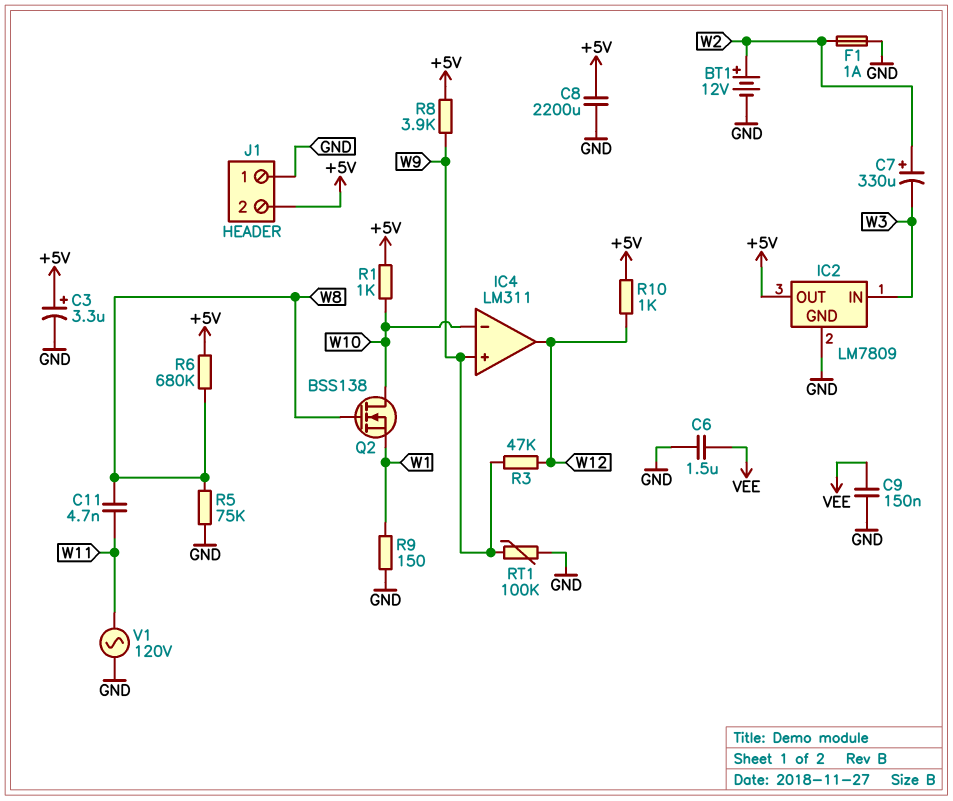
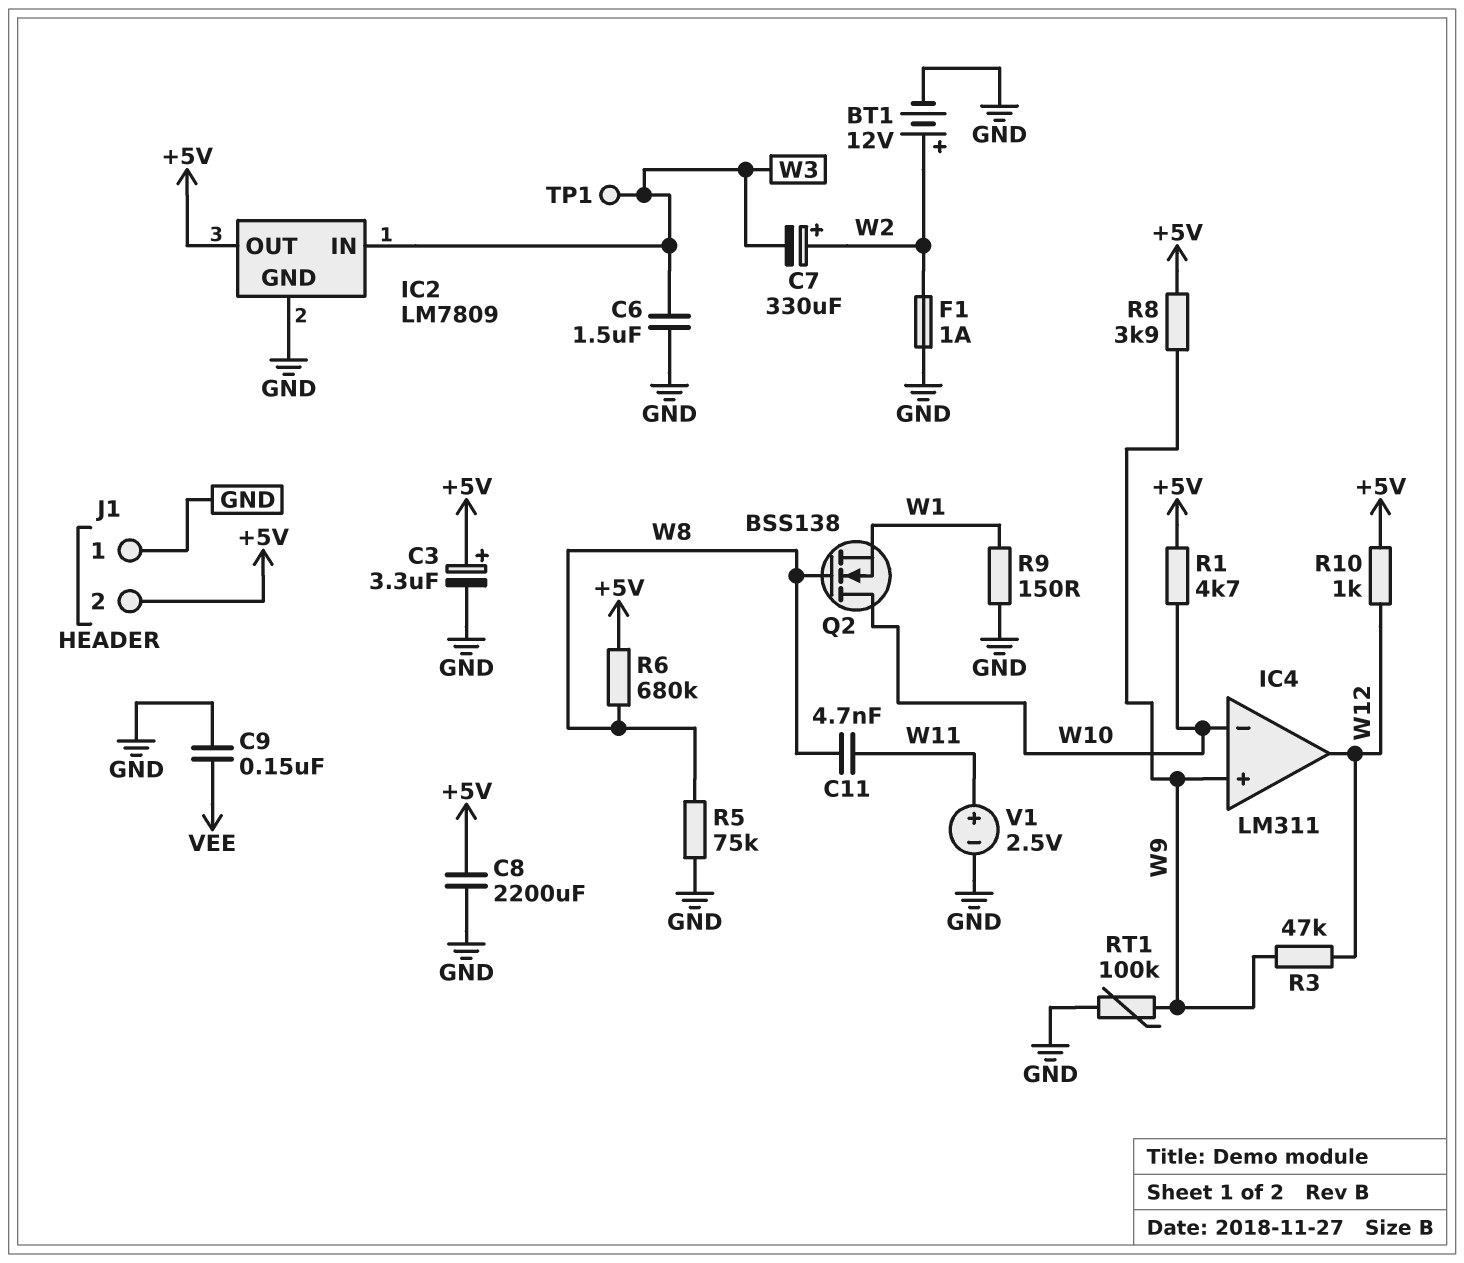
C6: 1.5uF (GND, VEE) -> 1.5uF (GND, W3)
R1: 1k (+5V, W10) -> 4.7k (+5V, W10)
TP1: none -> test point (W3)
V1: AC 120V (GND, W11) -> 2.5V (plus W11, minus GND)

